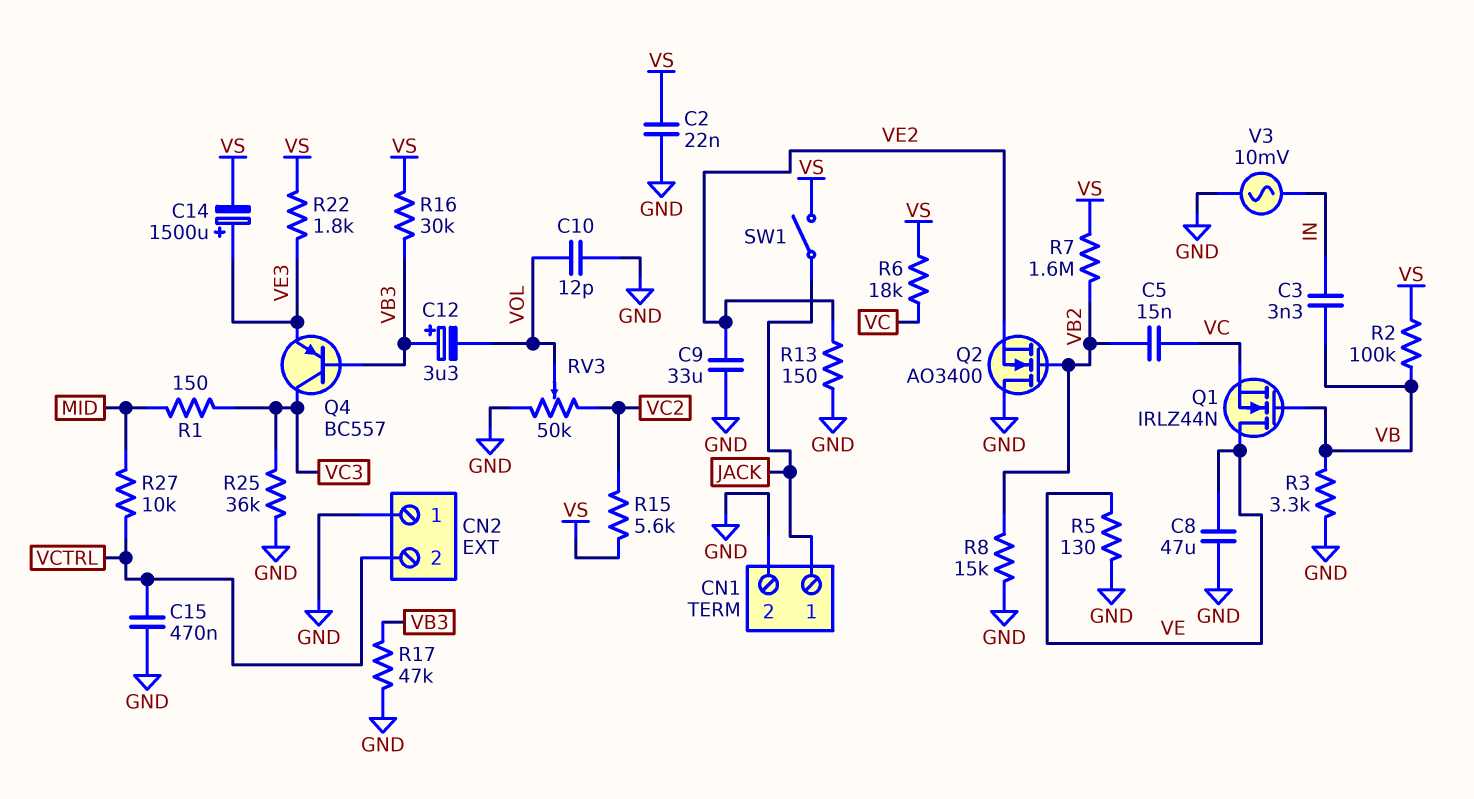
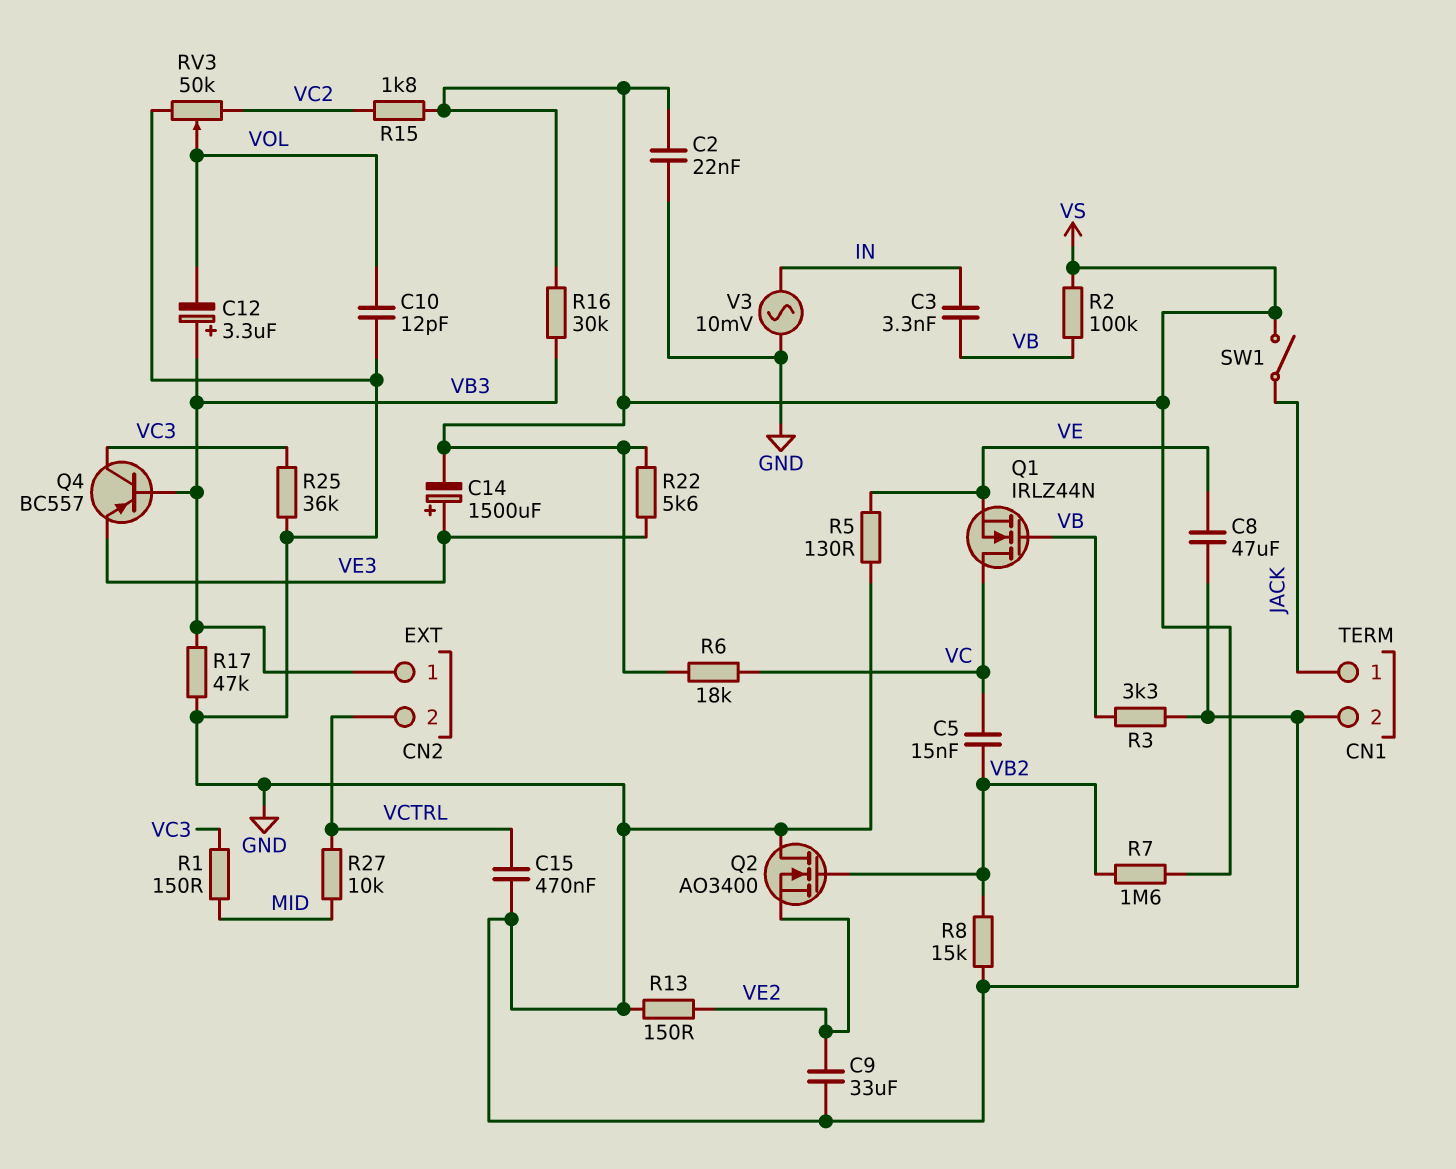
CN2 pin 1: GND -> VB3
Q1: NMOS IRLZ44N (G VB, D VE, S VC) -> NMOS IRLZ44N (G VB, D VC, S VE)
R15: 5.6k (VC2, VS) -> 1.8k (VC2, VS)
R22: 1.8k (VE3, VS) -> 5.6k (VE3, VS)

